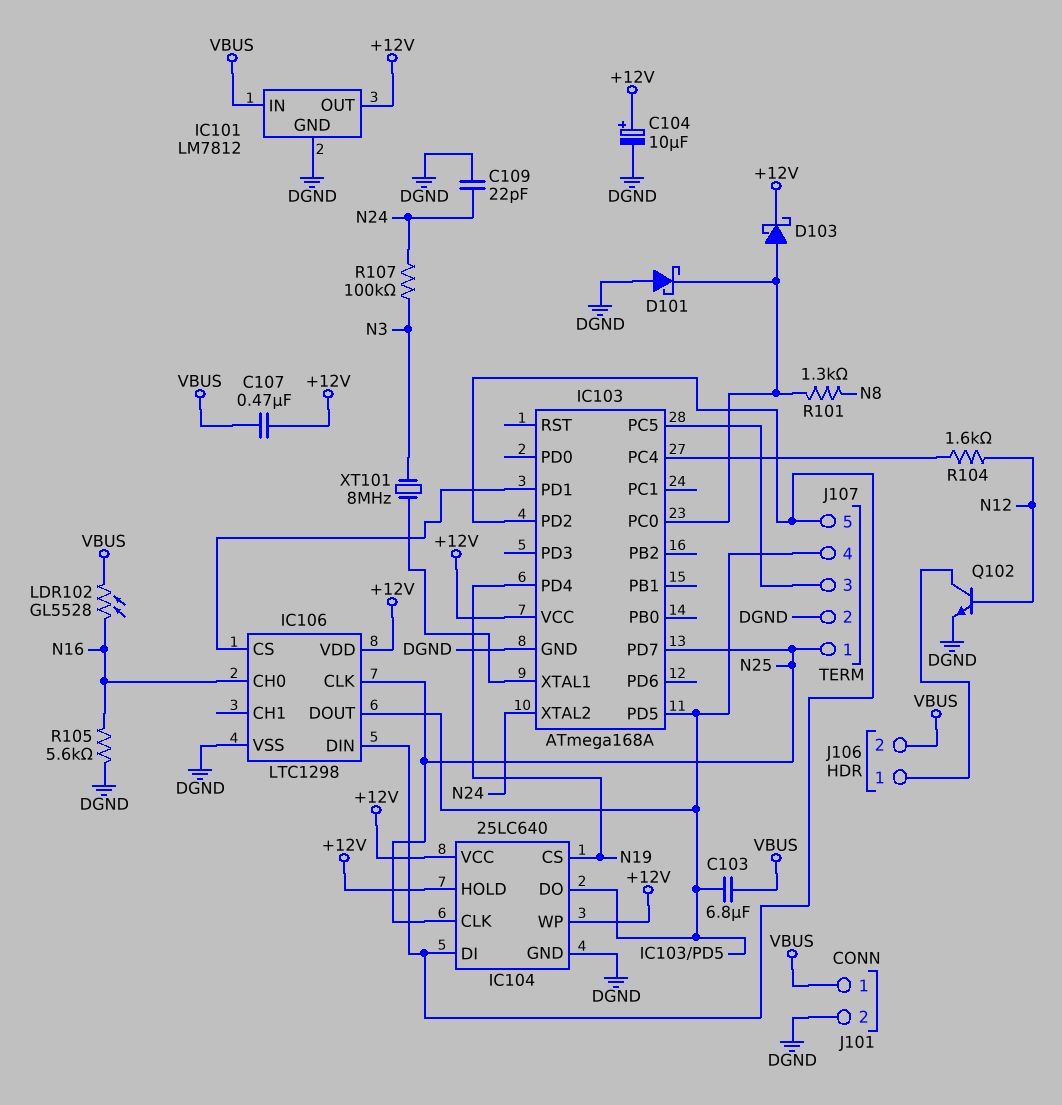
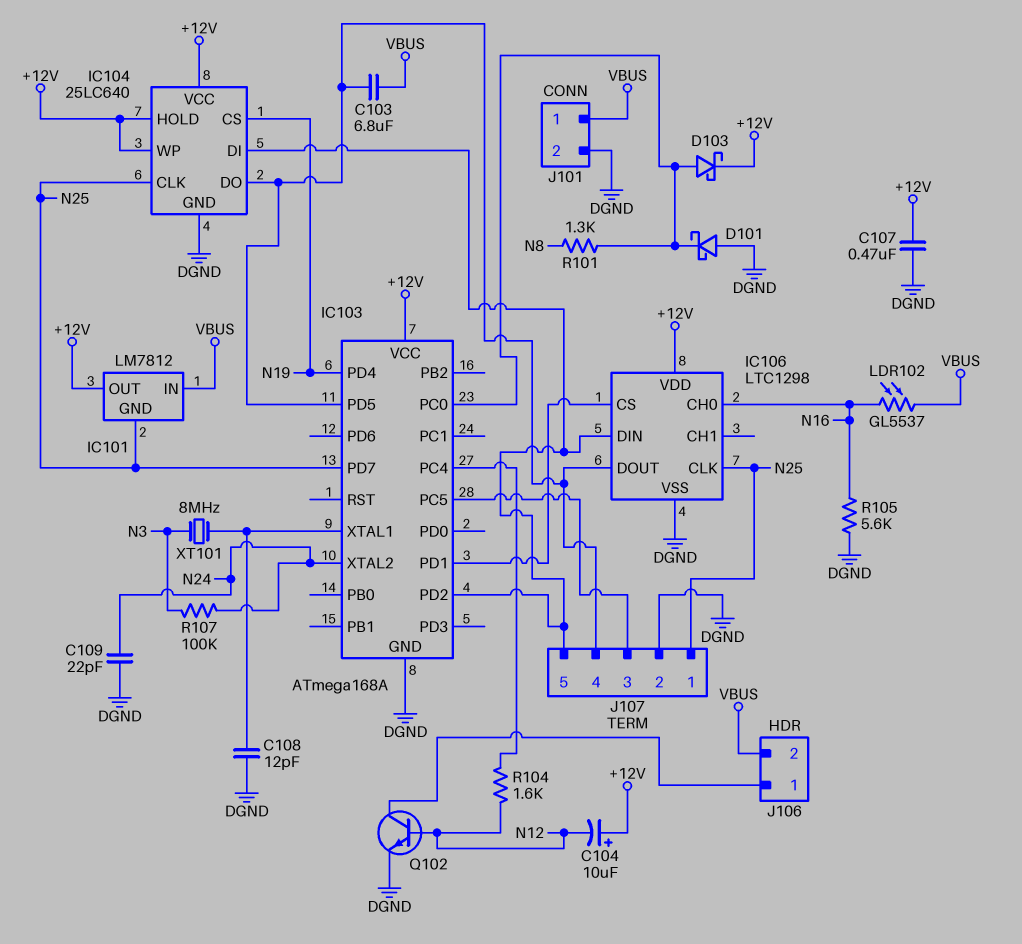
C104: 10uF (plus +12V, minus DGND) -> 10uF (plus +12V, minus N12)
C107: 470nF (+12V, VBUS) -> 470nF (+12V, DGND)
C108: none -> 12pF (DGND, IC103/XTAL1)
IC101 pin GND: DGND -> N25
LDR102: GL5528 (N16, VBUS) -> GL5537 (N16, VBUS)

